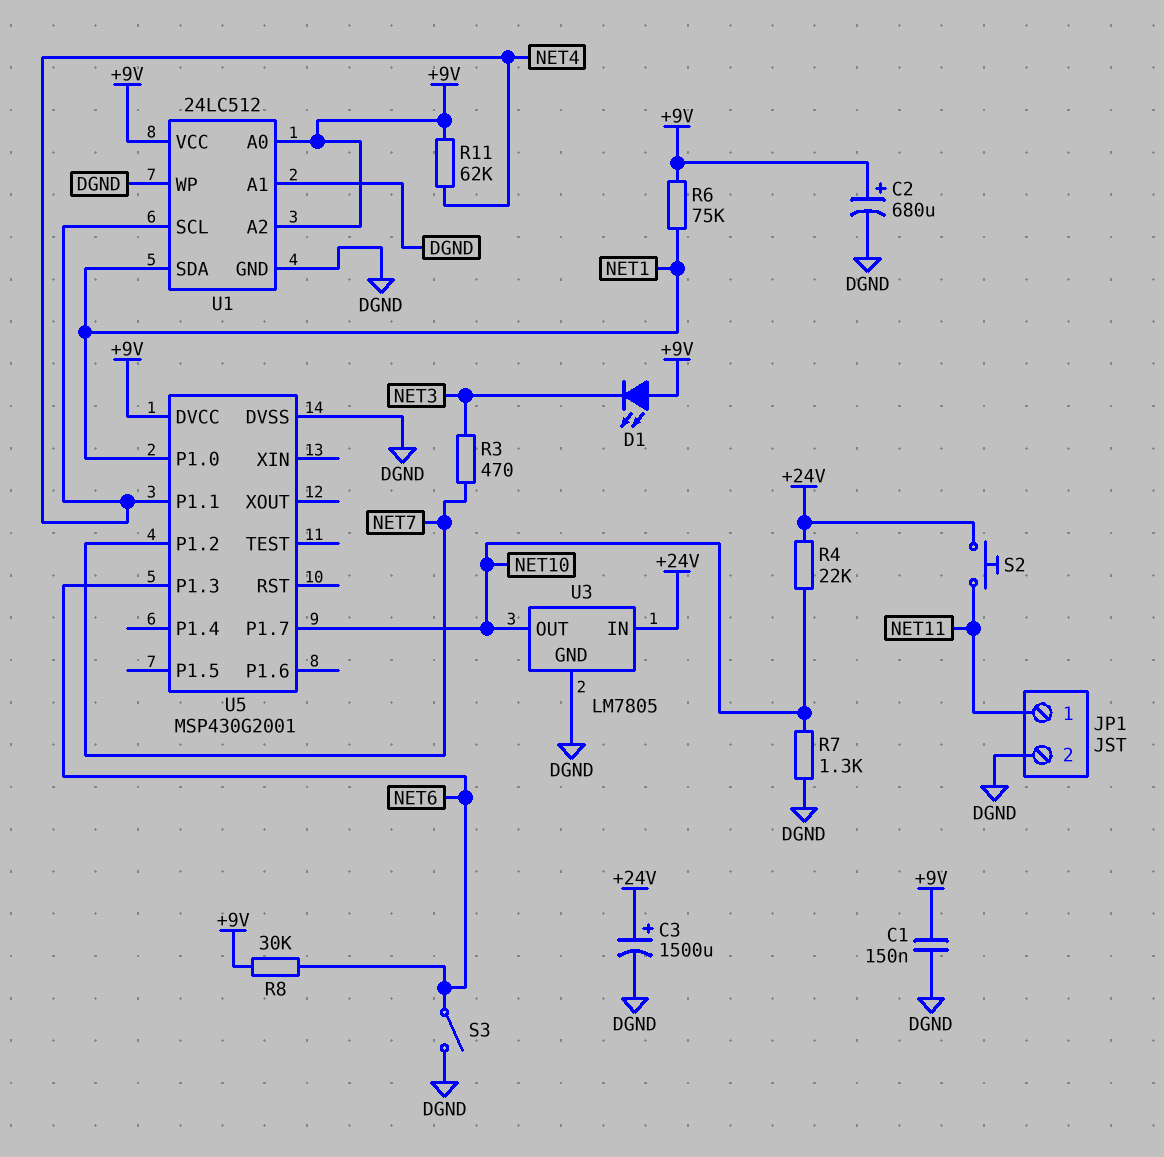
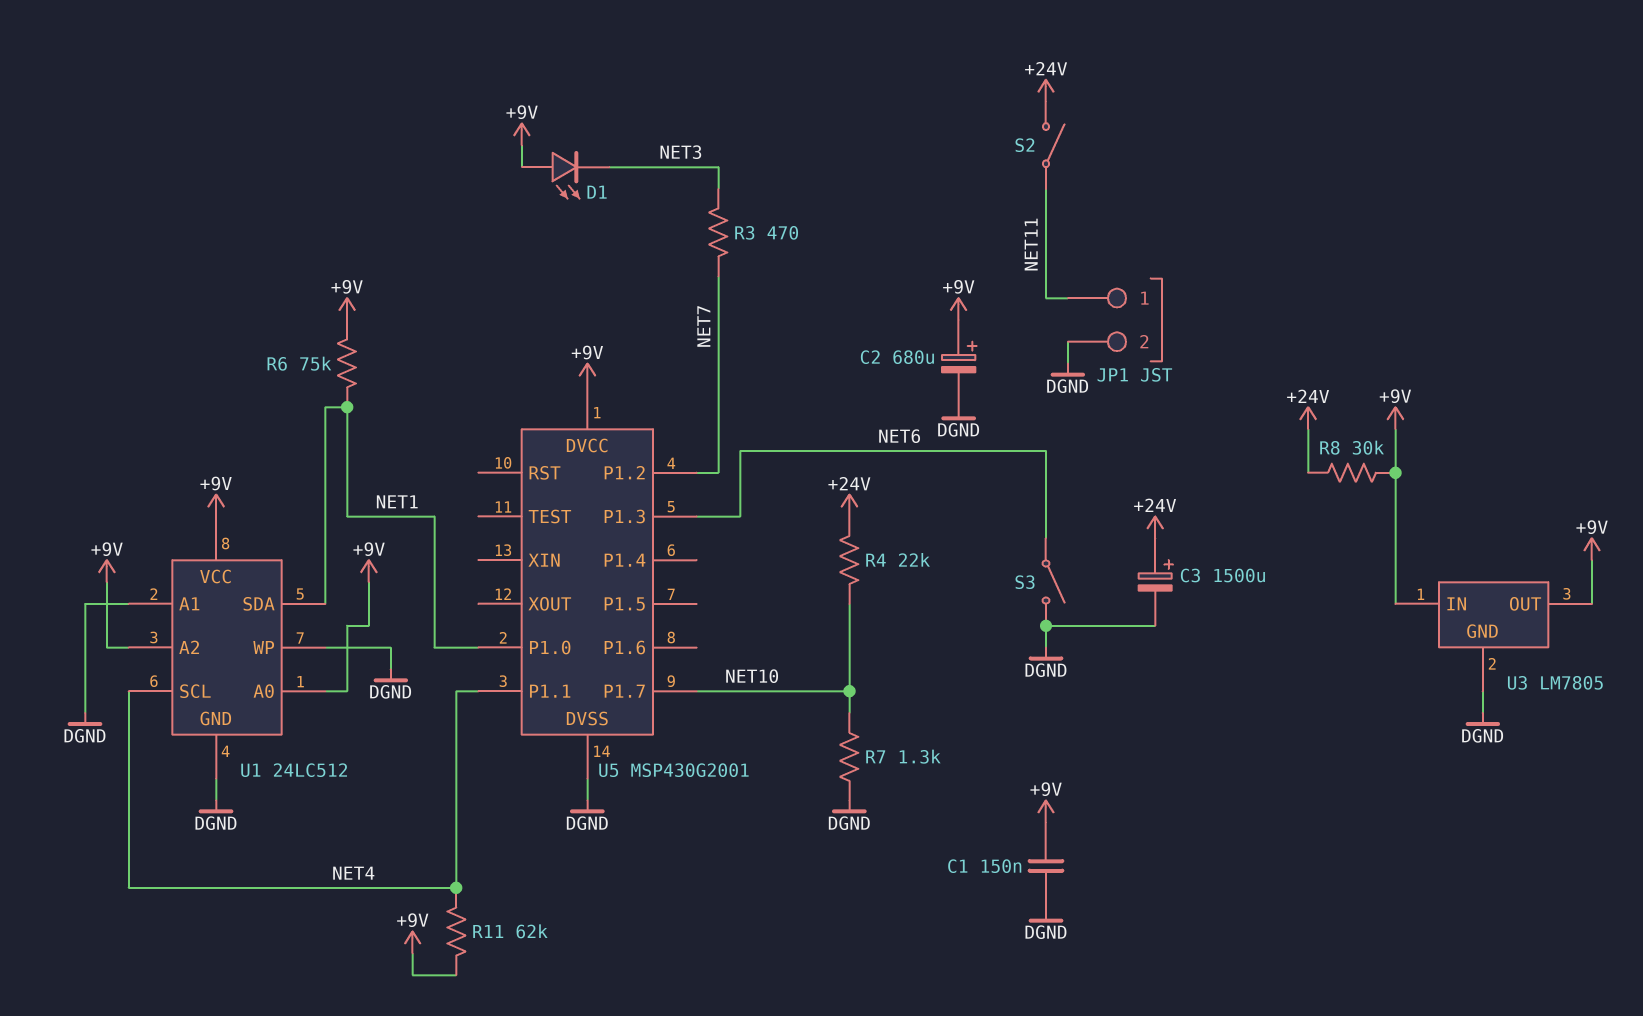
R8: 30k (+9V, NET6) -> 30k (+9V, +24V)
S2: button (+24V, NET11) -> switch (+24V, NET11)
U3 pin IN: +24V -> +9V
U3 pin OUT: NET10 -> +9V

